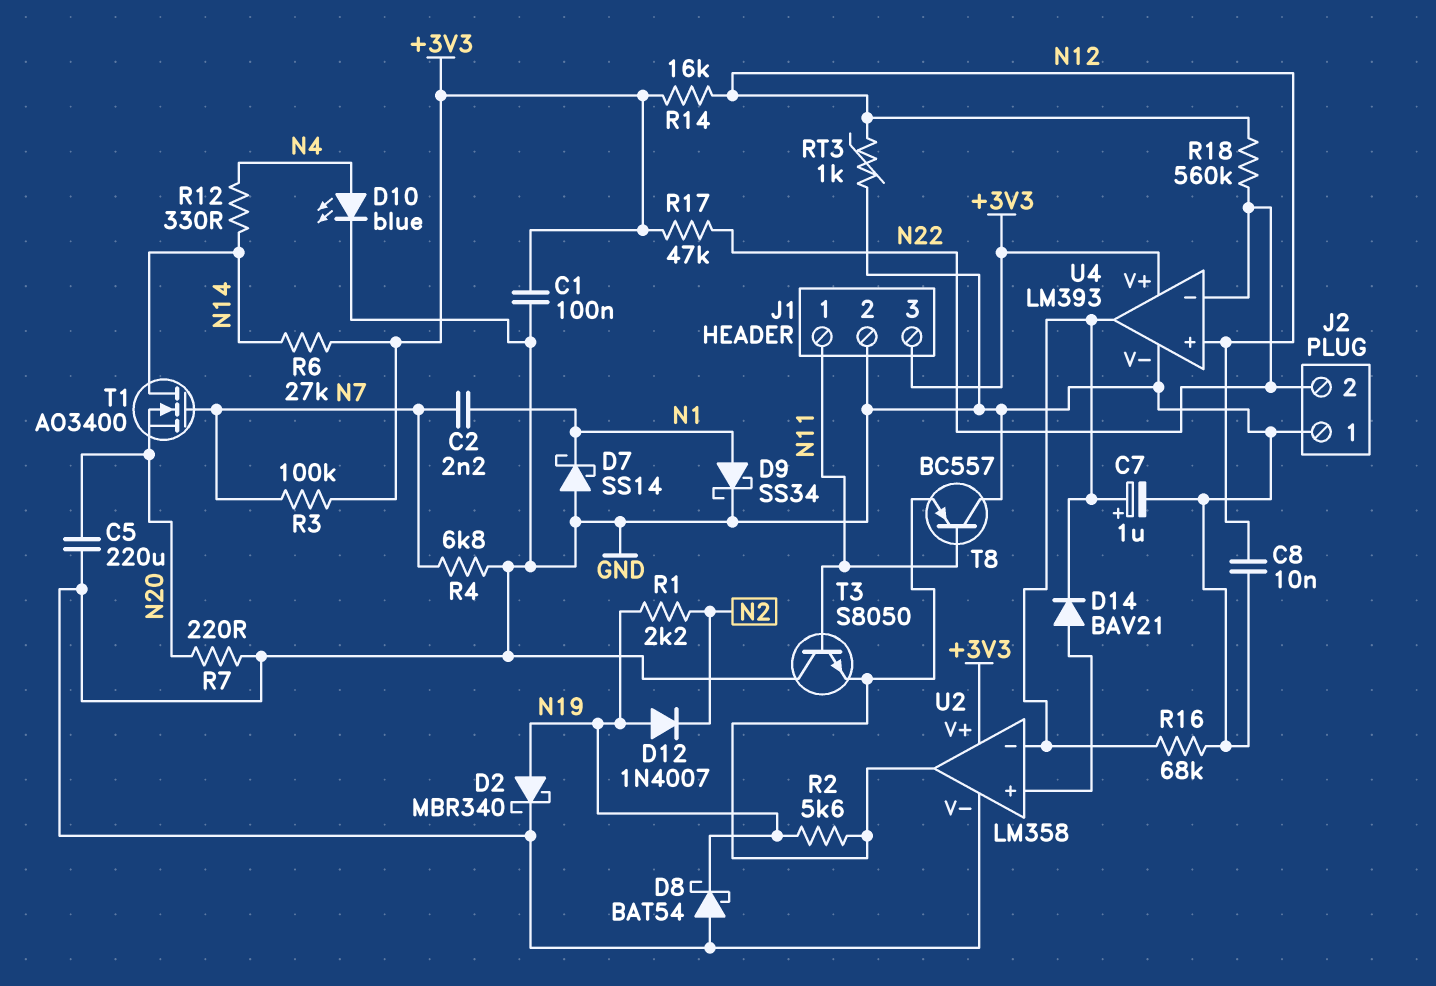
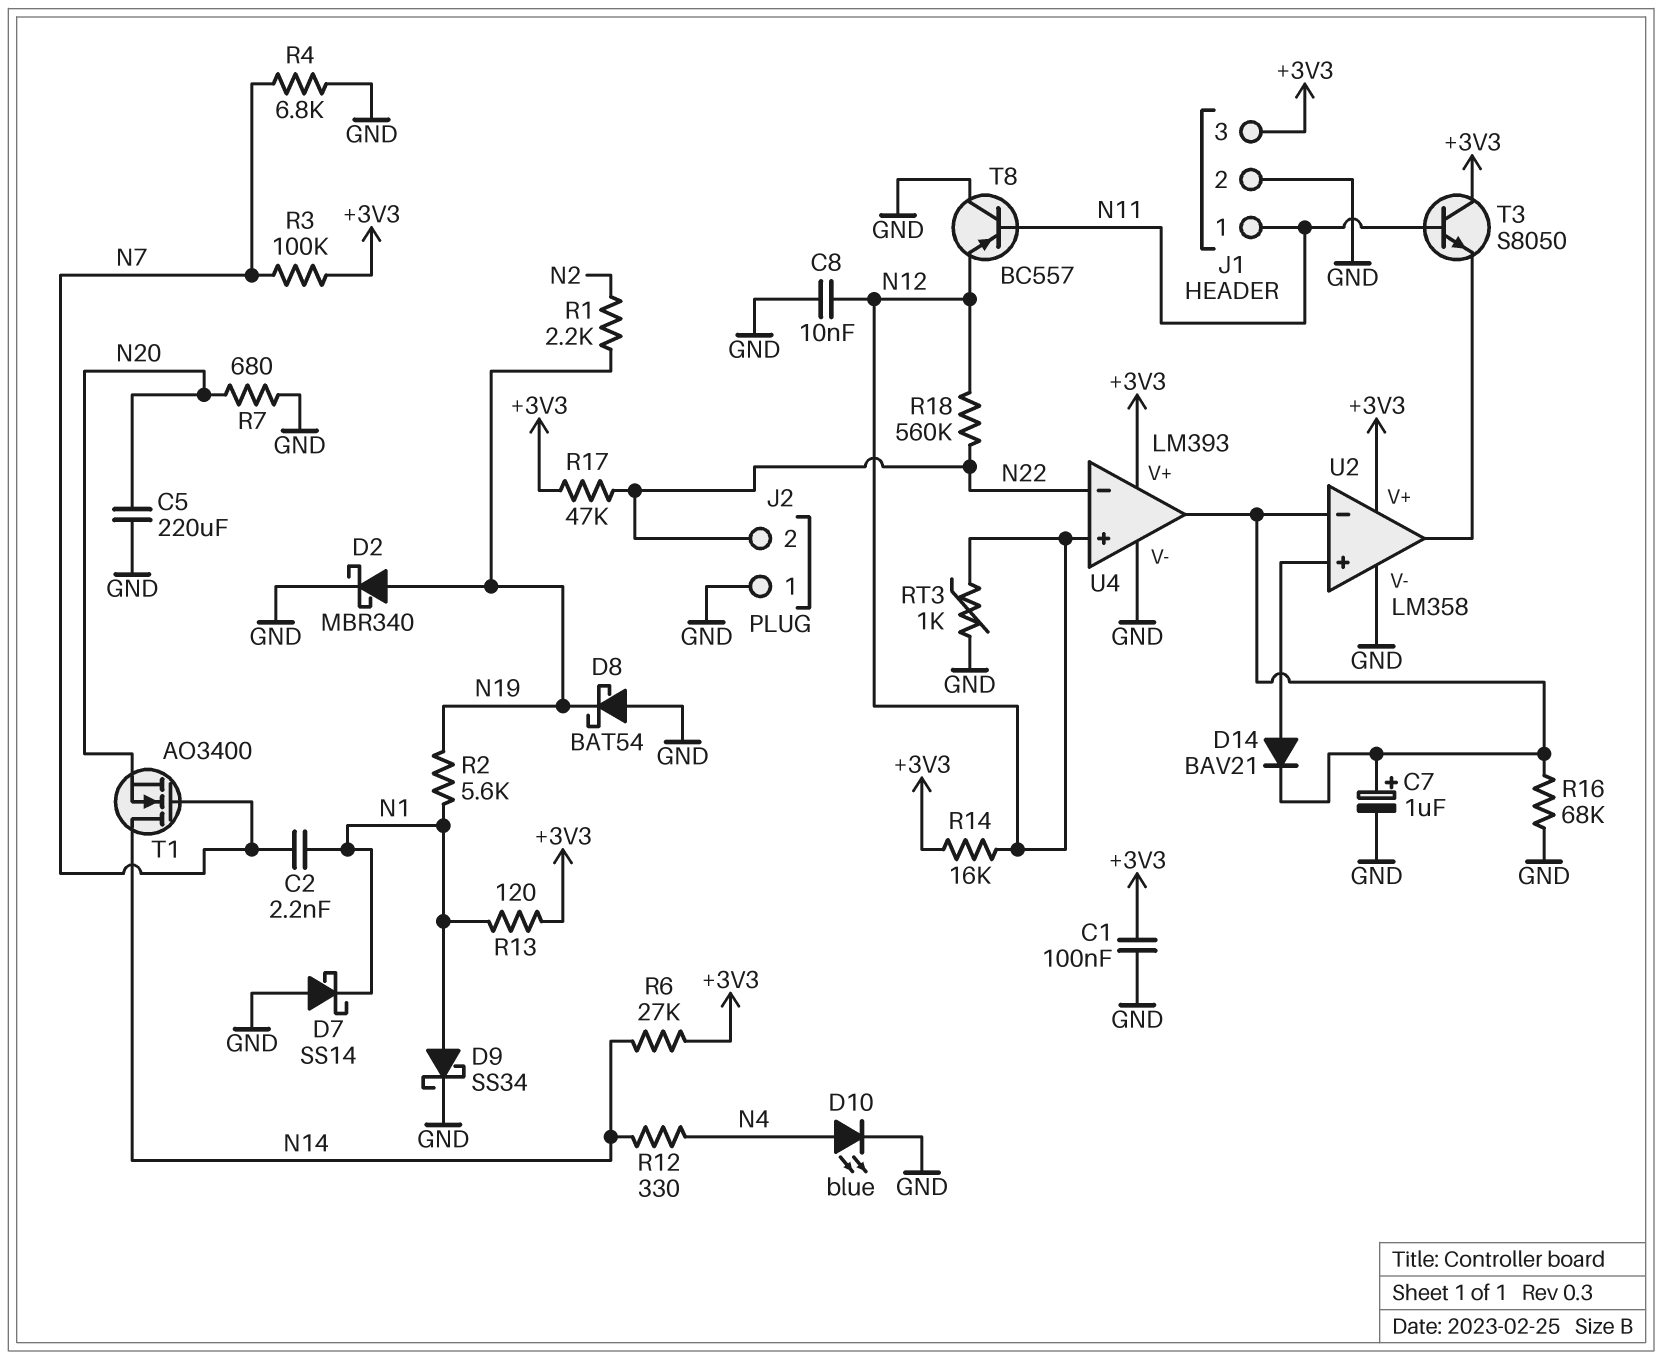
D12: diode 1N4007 (A N19, K N2) -> none
R2: 5.6k (N19, U2/out) -> 5.6k (N1, N19)
R7: 220 (GND, N20) -> 680 (GND, N20)
R13: none -> 120 (+3V3, N1)
T3: NPN S8050 (B N11, C GND, E U2/out) -> NPN S8050 (B N11, C +3V3, E U2/out)
T8: PNP BC557 (B N11, C GND, E U2/out) -> PNP BC557 (B N11, C GND, E N12)

